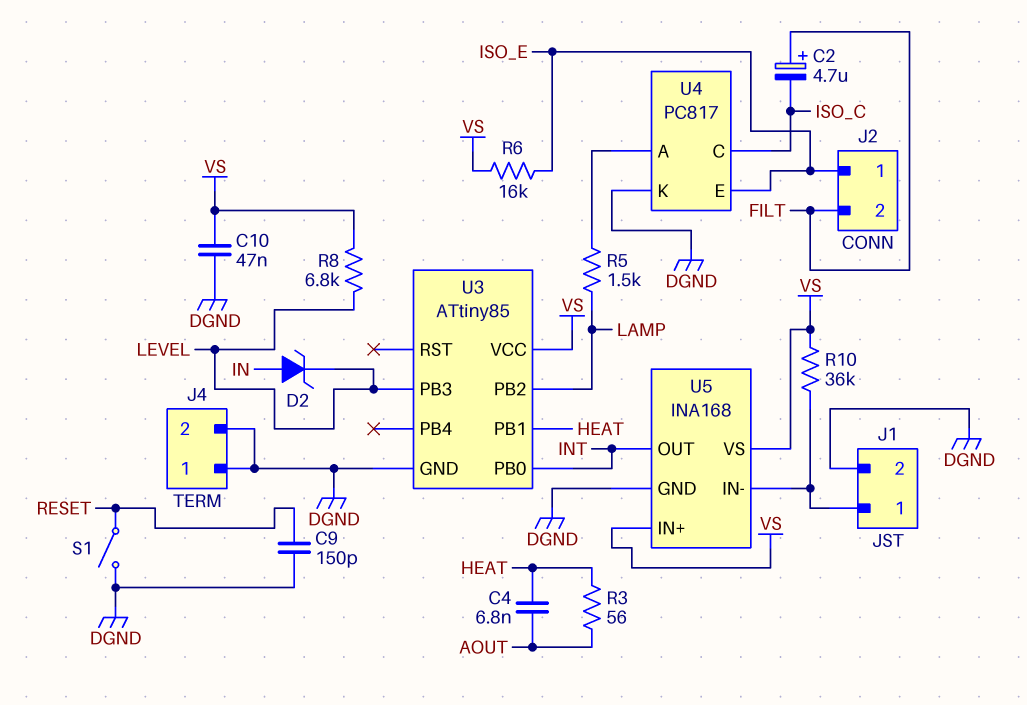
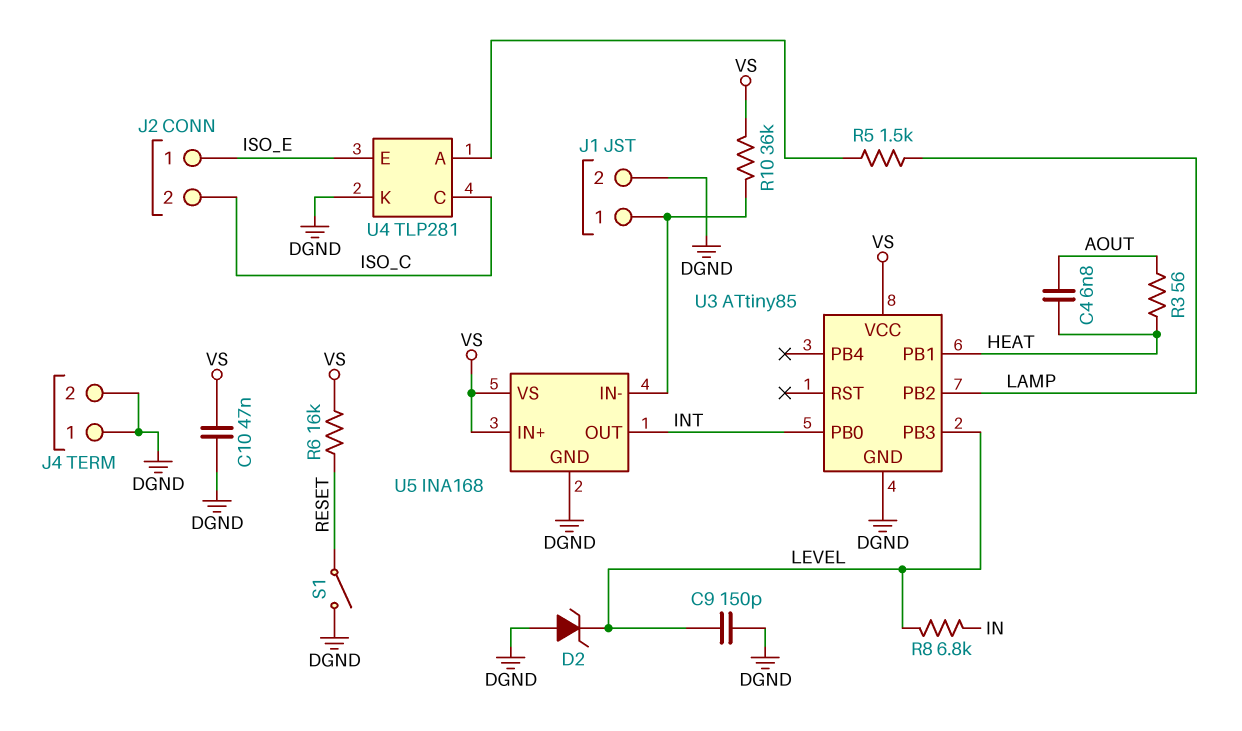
C2: 4.7uF (plus FILT, minus ISO_C) -> none
C9: 150pF (DGND, RESET) -> 150pF (DGND, LEVEL)
D2: zener (A IN, K LEVEL) -> zener (A DGND, K LEVEL)
J2 pin 2: FILT -> ISO_C
R6: 16k (ISO_E, VS) -> 16k (RESET, VS)
R8: 6.8k (LEVEL, VS) -> 6.8k (IN, LEVEL)
U4: PC817 -> TLP281

